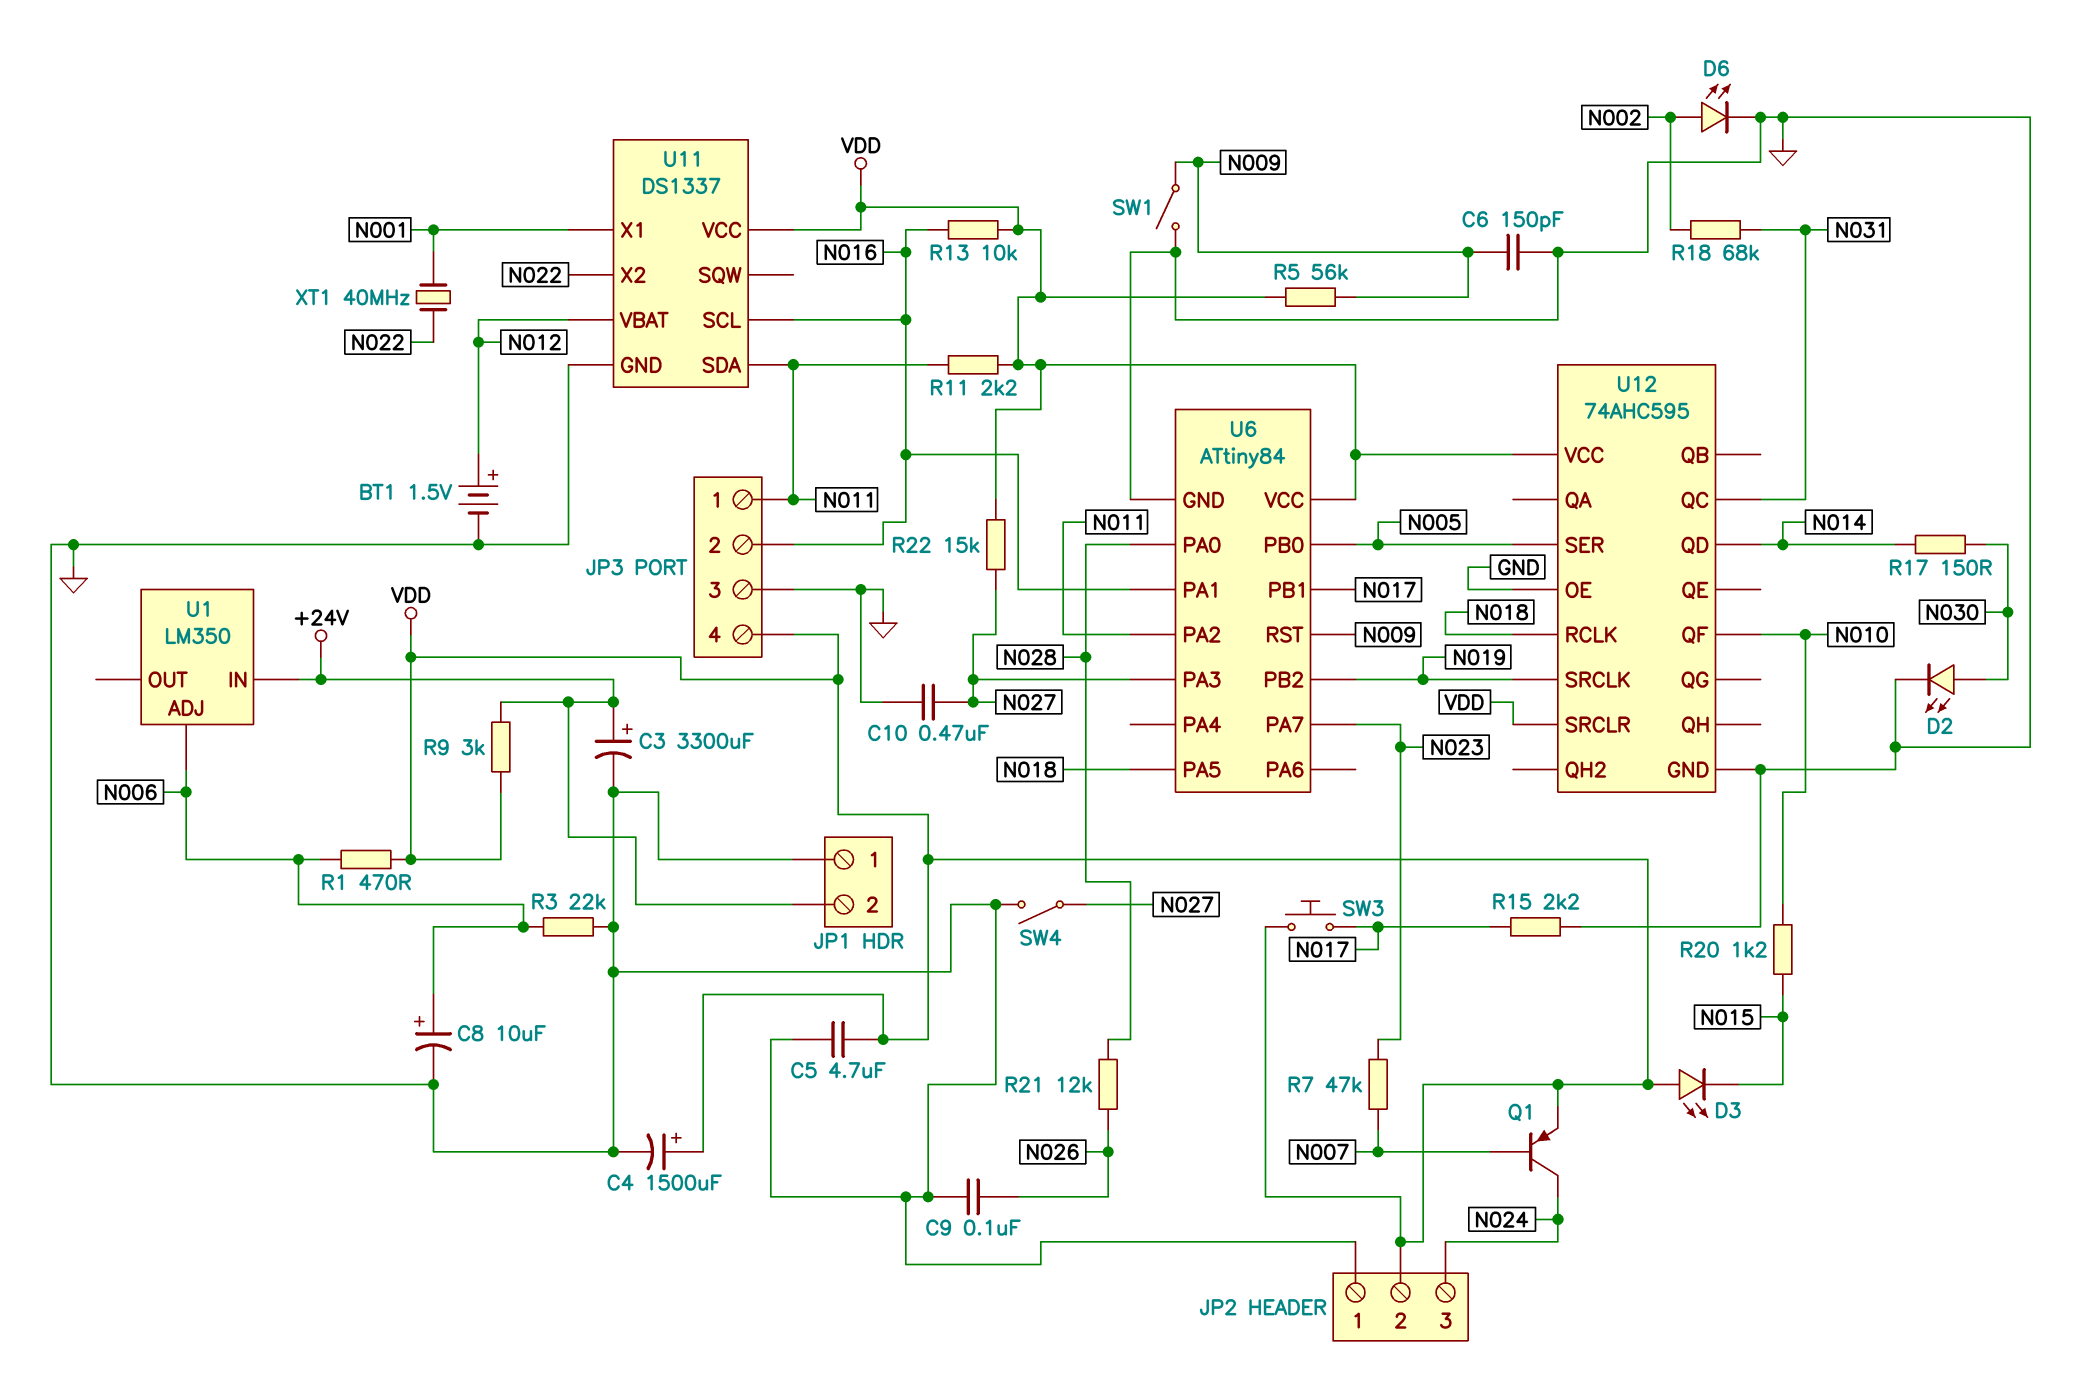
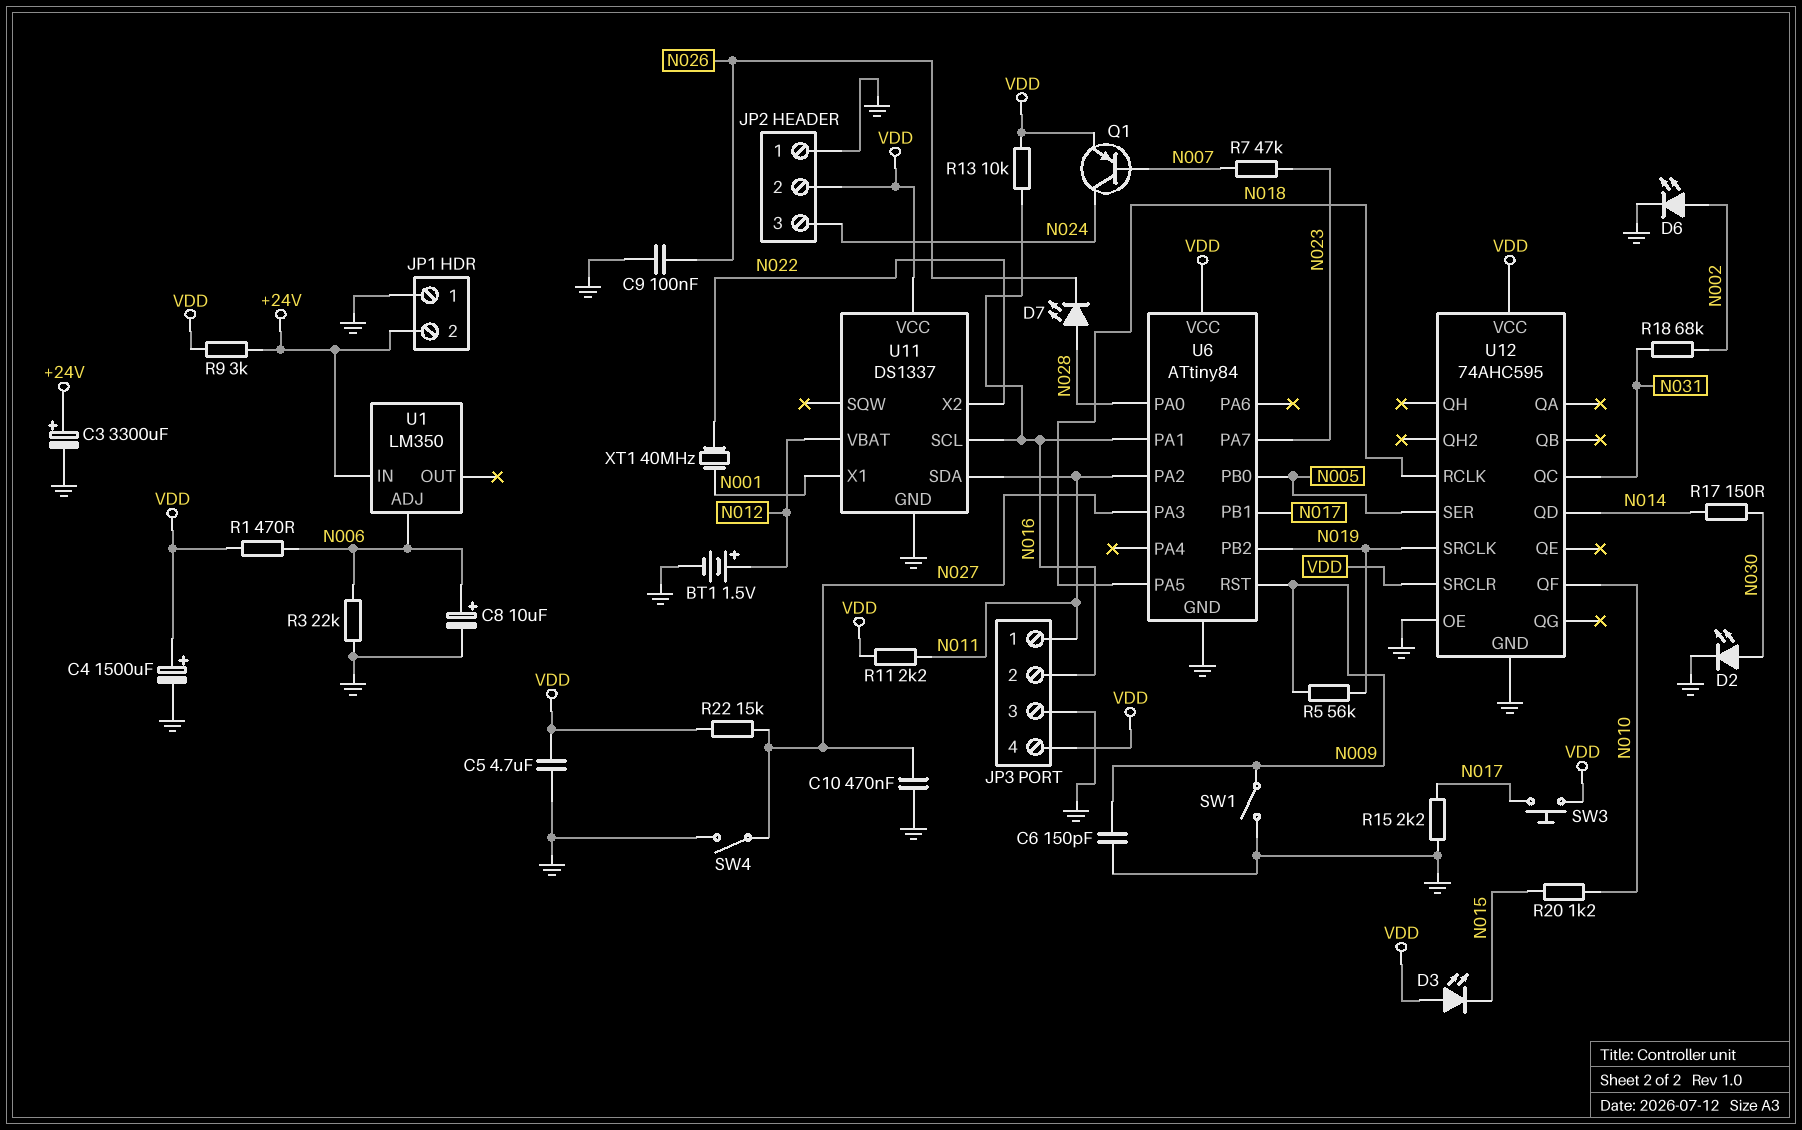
D7: none -> LED (A N028, K N026)
R5: 56k (N009, VDD) -> 56k (N009, N019)
R21: 12k (N026, N028) -> none

